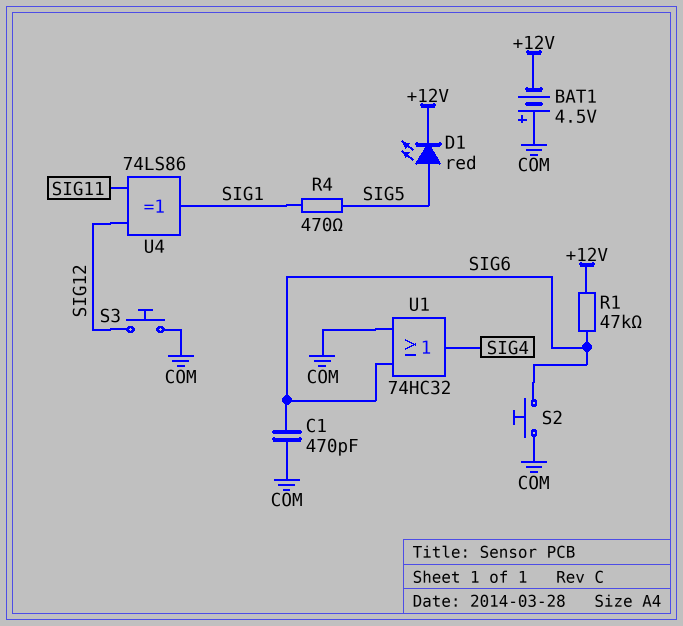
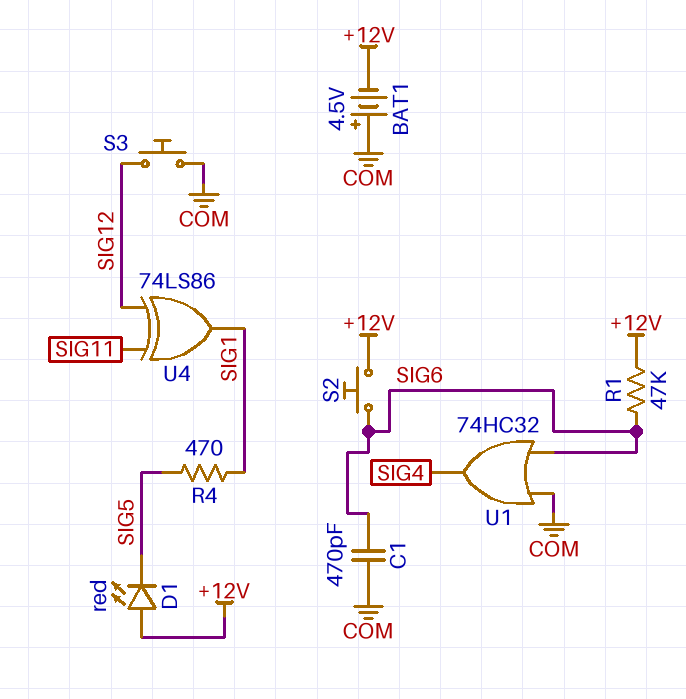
D1: LED red (A SIG5, K +12V) -> LED red (A +12V, K SIG5)
S2: button (COM, SIG6) -> button (+12V, SIG6)

